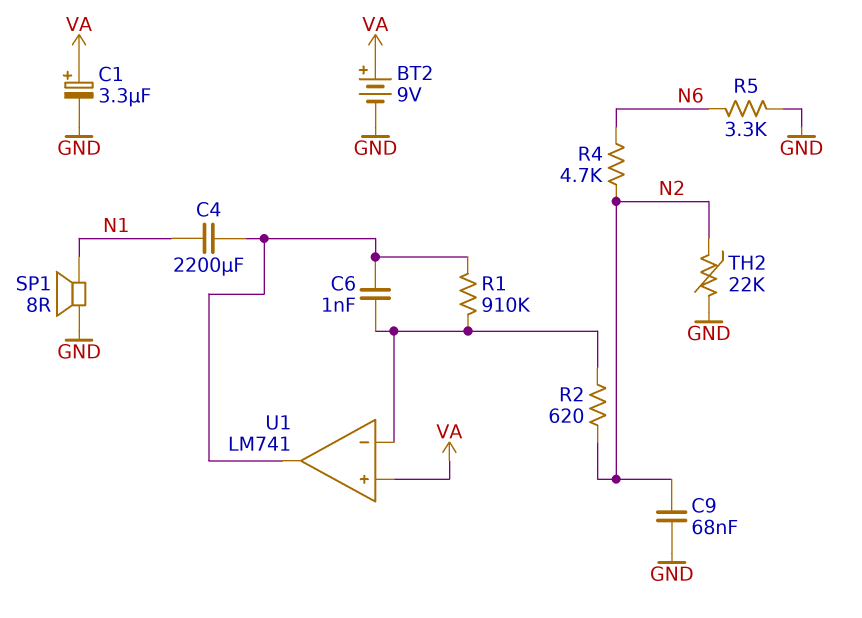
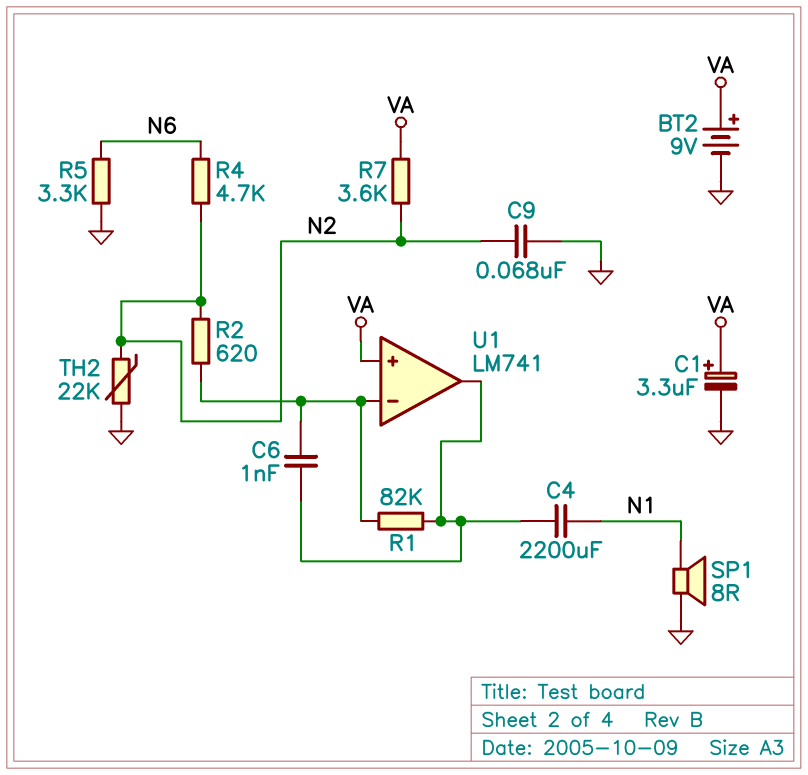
R1: 910k (U1/in-, U1/out) -> 82k (U1/in-, U1/out)
R7: none -> 3.6k (N2, VA)

